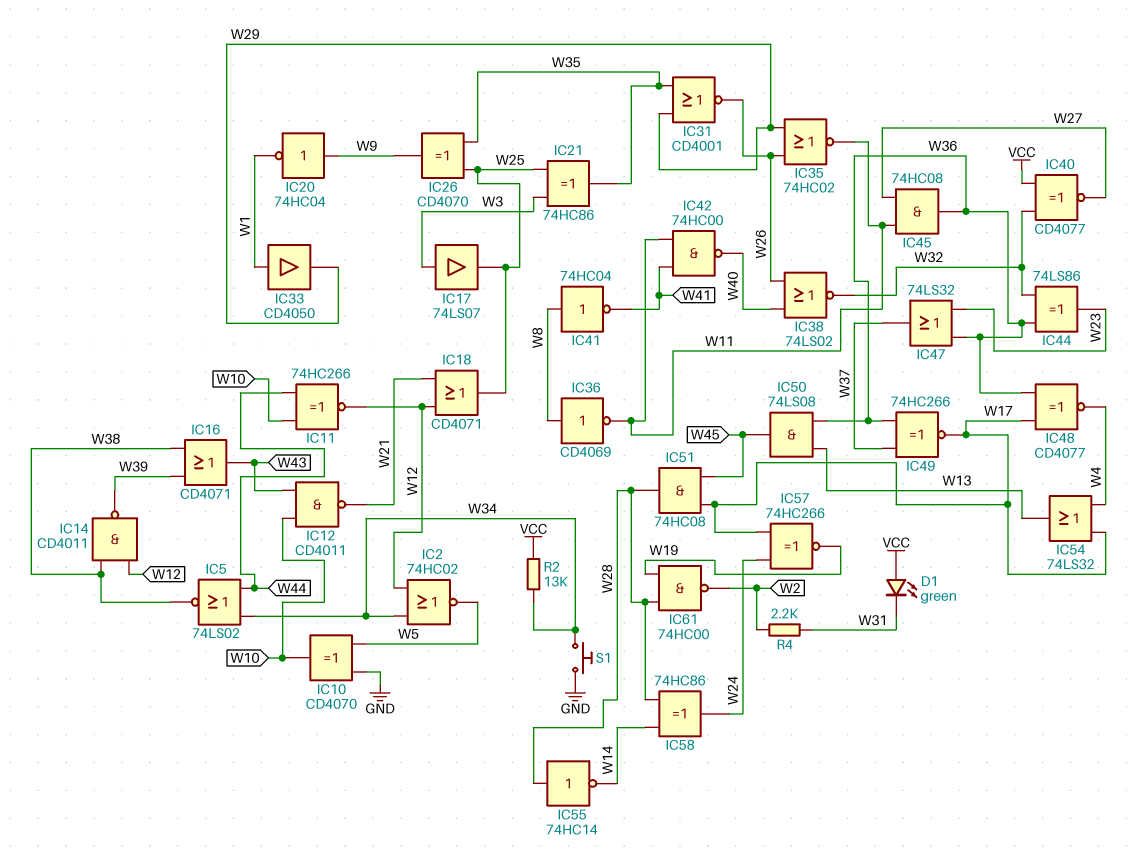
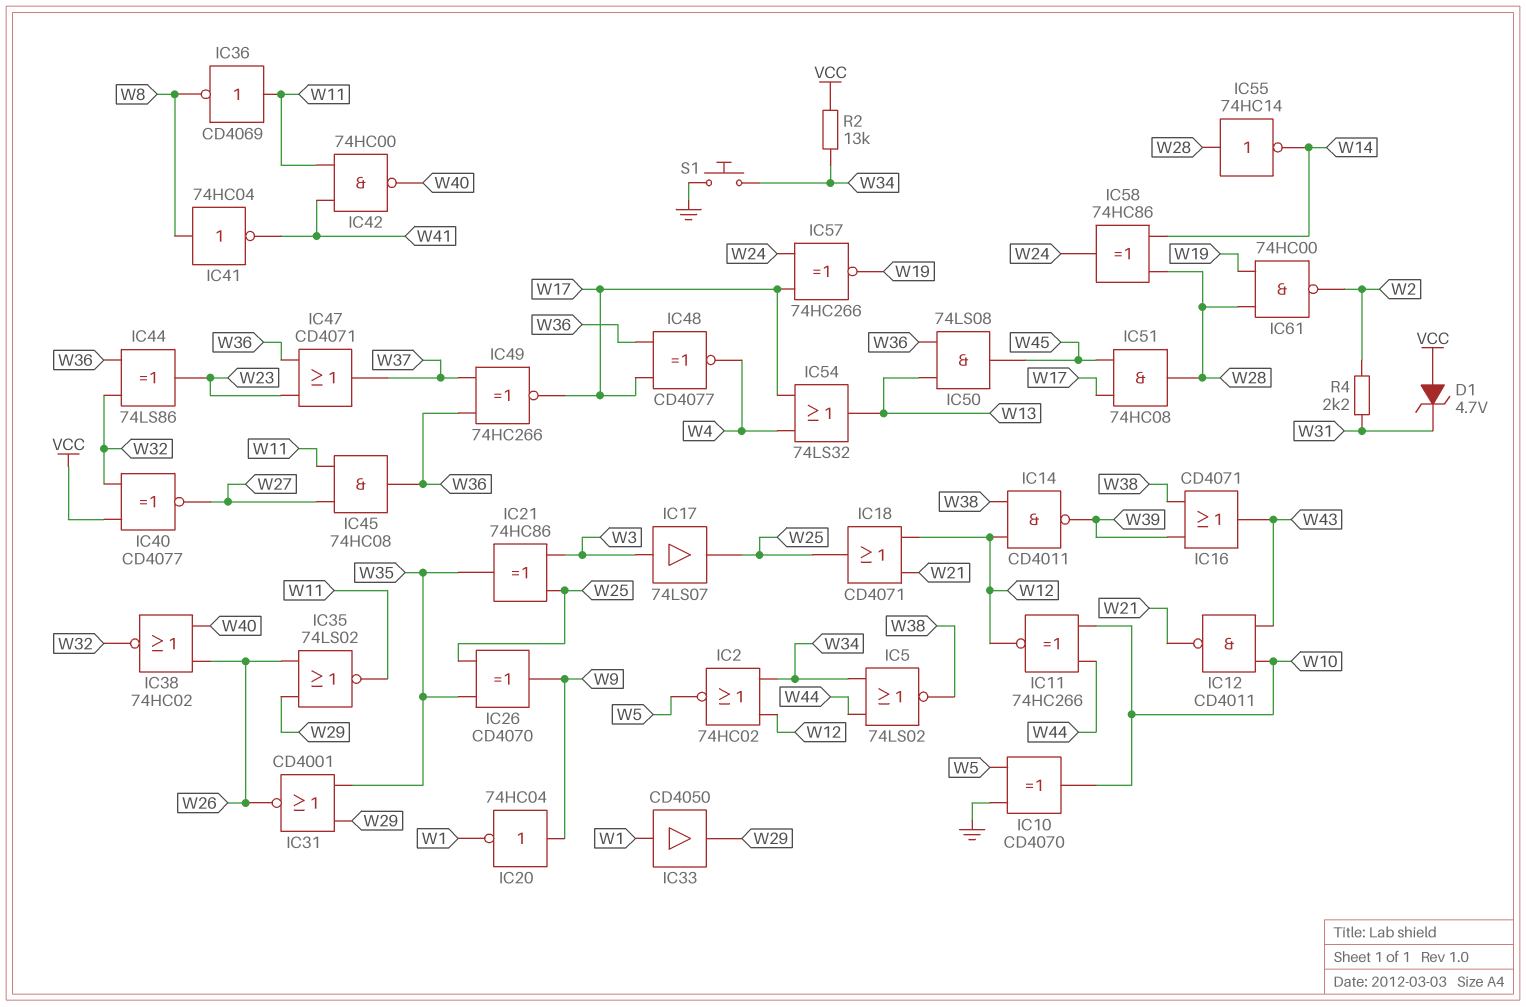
D1: LED green (A VCC, K W31) -> zener 4.7V (A VCC, K W31)
IC35: NOR 74HC02 (in W26, in W29, out W11) -> NOR 74LS02 (in W26, in W29, out W11)
IC36: NOT CD4069 (in W8, out W11) -> NOT CD4069 (in W11, out W8)
IC38: NOR 74LS02 (in W26, in W40, out W32) -> NOR 74HC02 (in W26, in W40, out W32)
IC47: OR 74LS32 (in W23, in W36, out W37) -> OR CD4071 (in W23, in W36, out W37)

